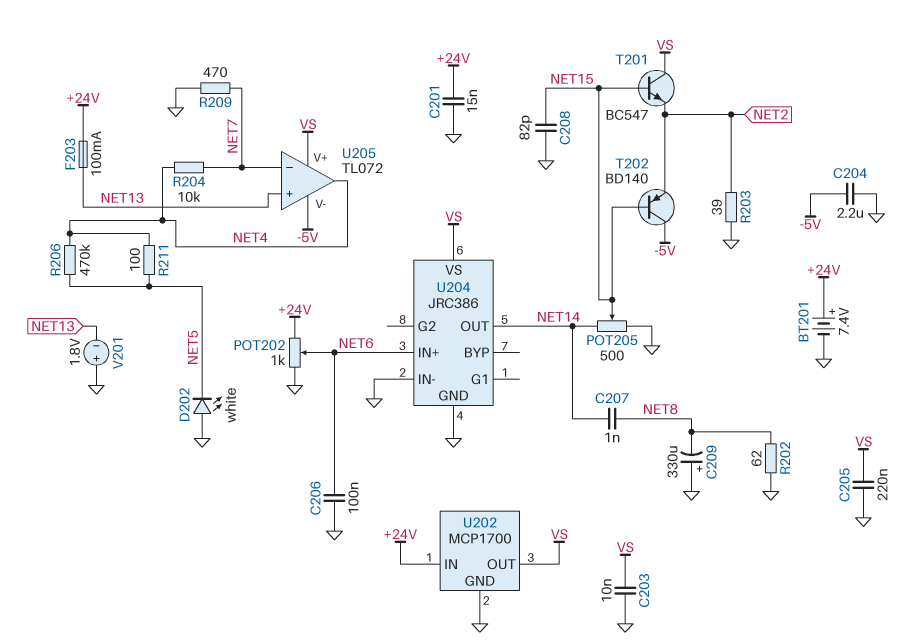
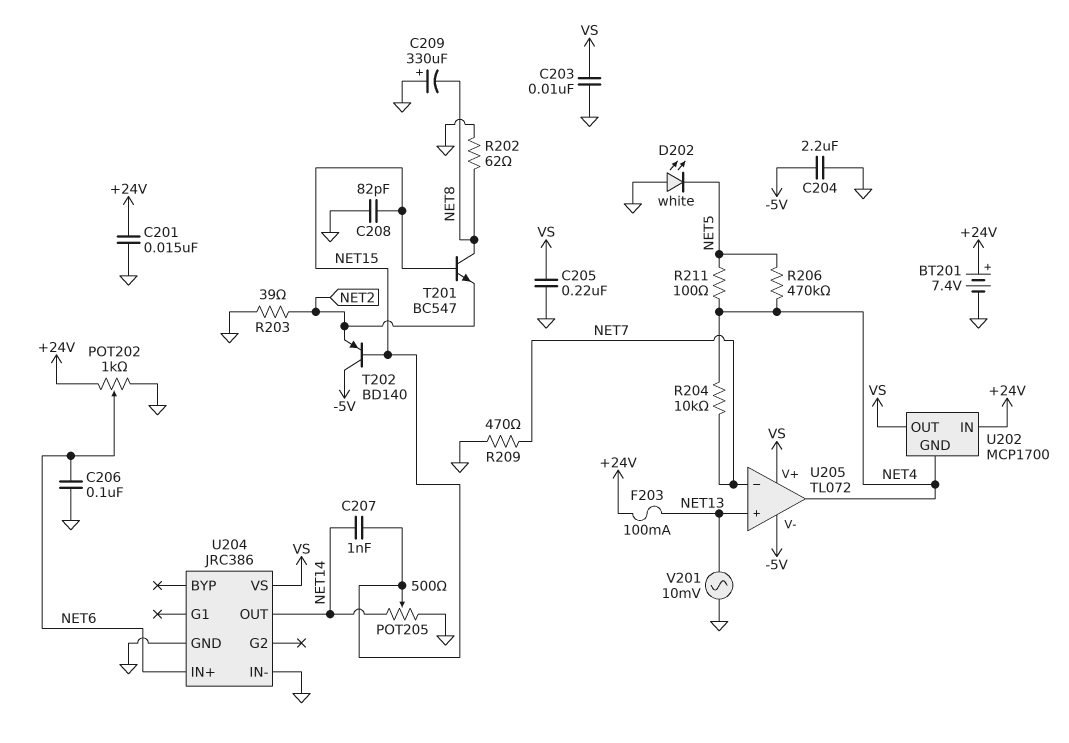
C207: 1nF (NET8, NET14) -> 1nF (NET14, NET15)
T201: NPN BC547 (B NET15, C VS, E NET2) -> NPN BC547 (B NET15, C NET8, E NET2)
U202 pin GND: GND -> NET4
V201: 1.8V (plus GND, minus NET13) -> AC 10mV (GND, NET13)

